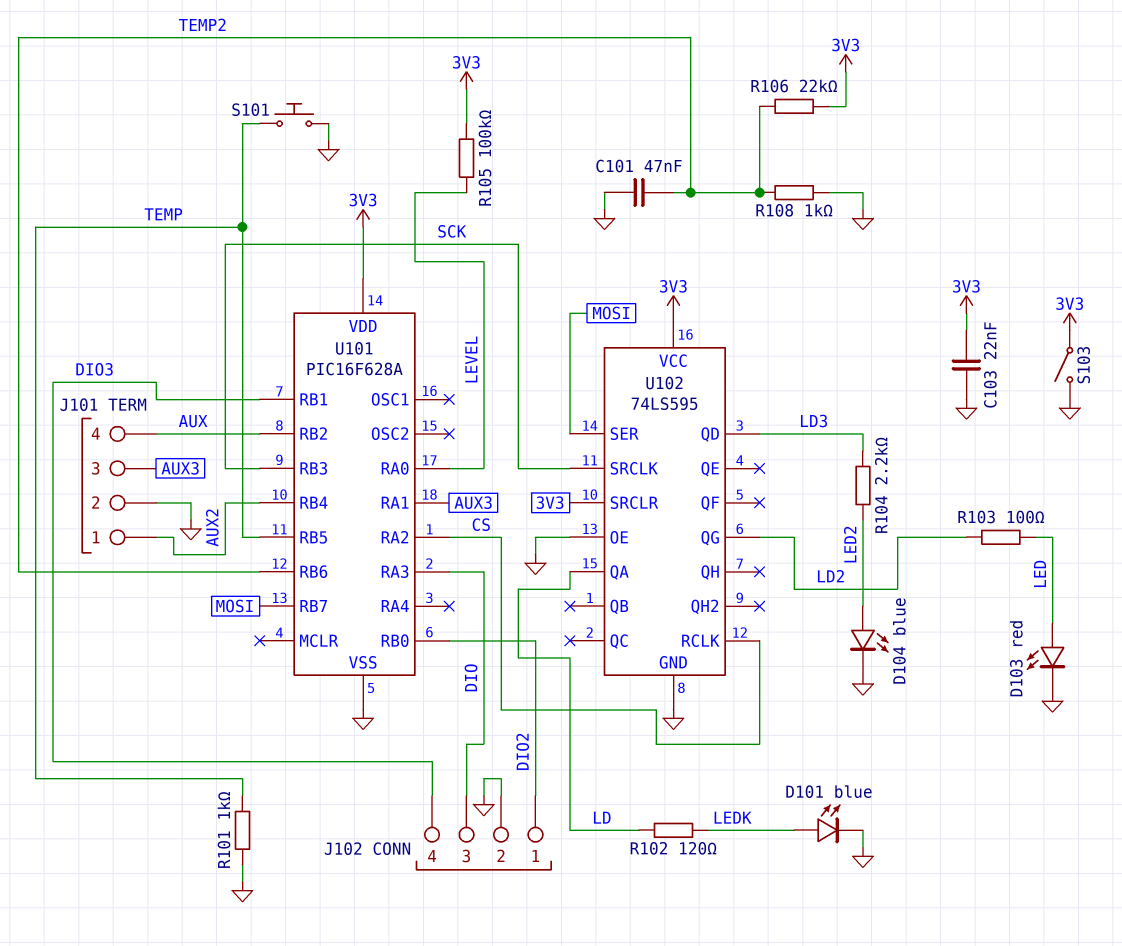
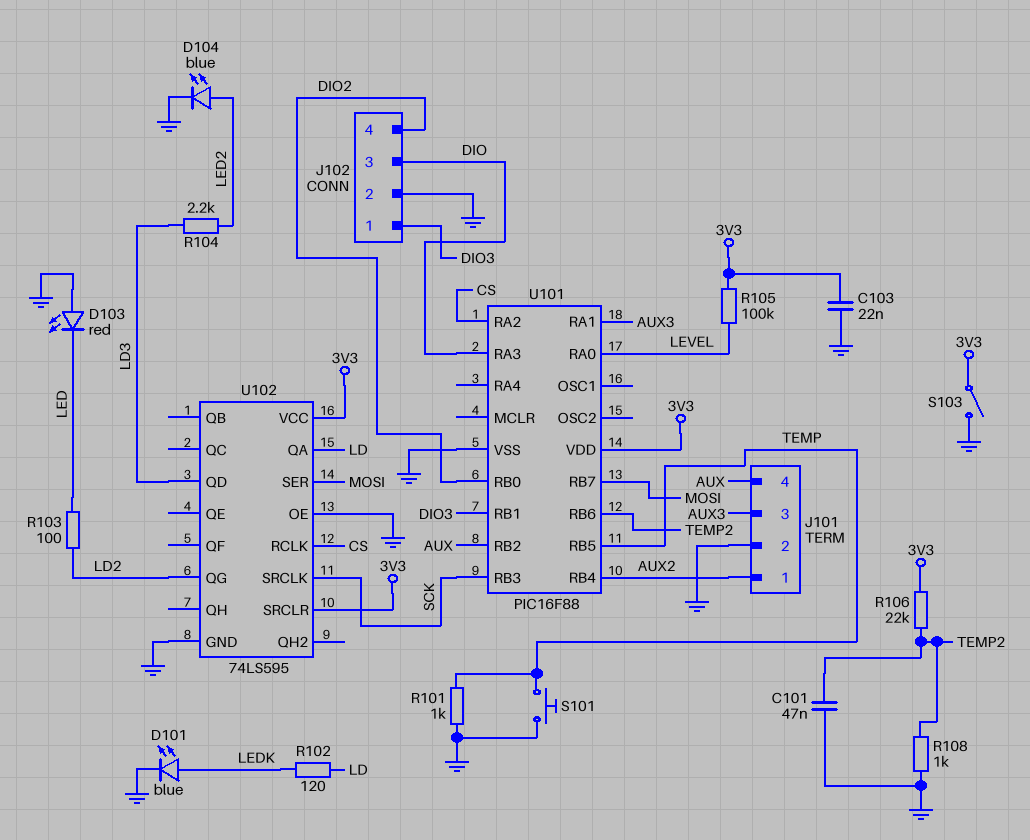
D103: LED red (A LED, K GND) -> LED red (A GND, K LED)
J102 pin 1: DIO2 -> DIO3
J102 pin 4: DIO3 -> DIO2
U101: PIC16F628A -> PIC16F88

